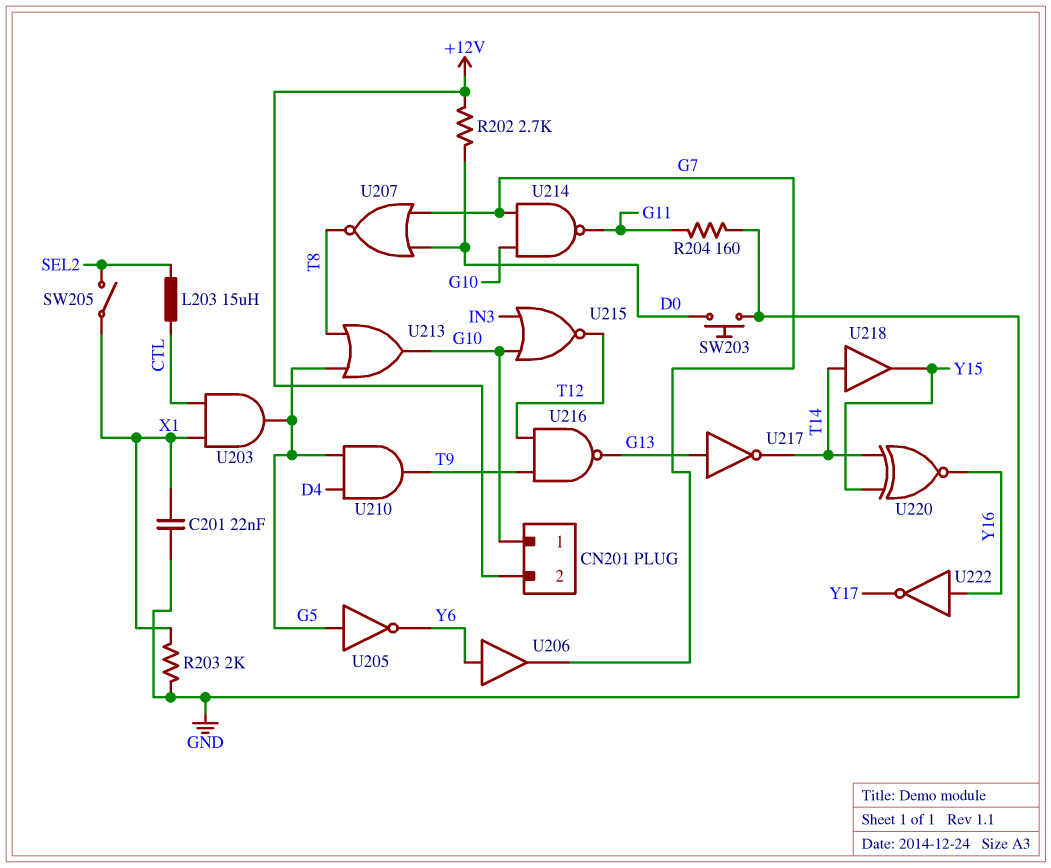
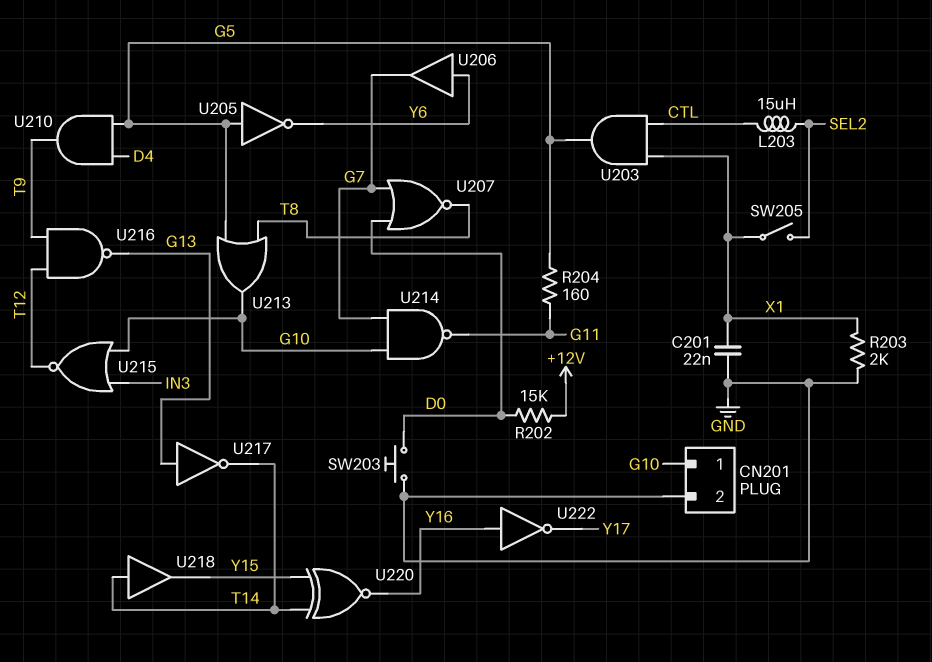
CN201 pin 2: +12V -> GND
R202: 2.7k (+12V, D0) -> 15k (+12V, D0)
R204: 160 (G11, GND) -> 160 (G5, G11)

